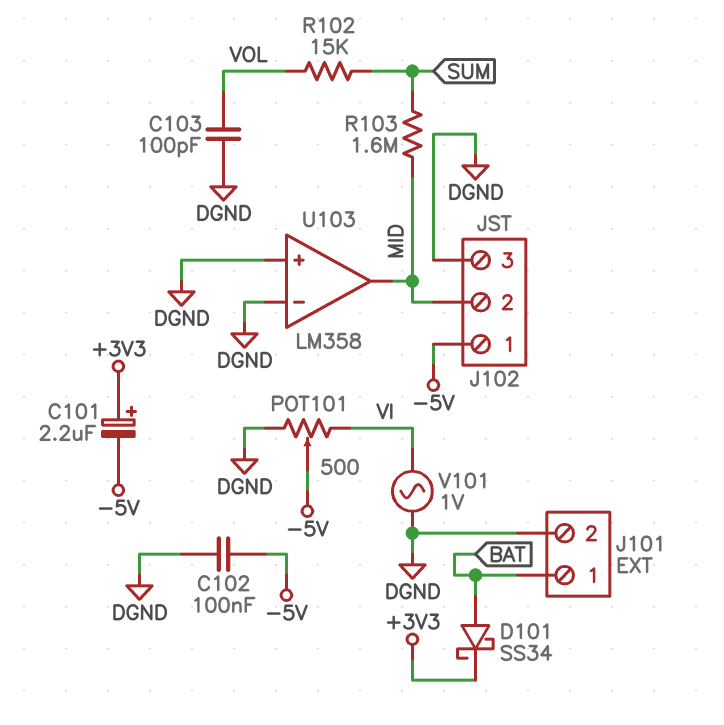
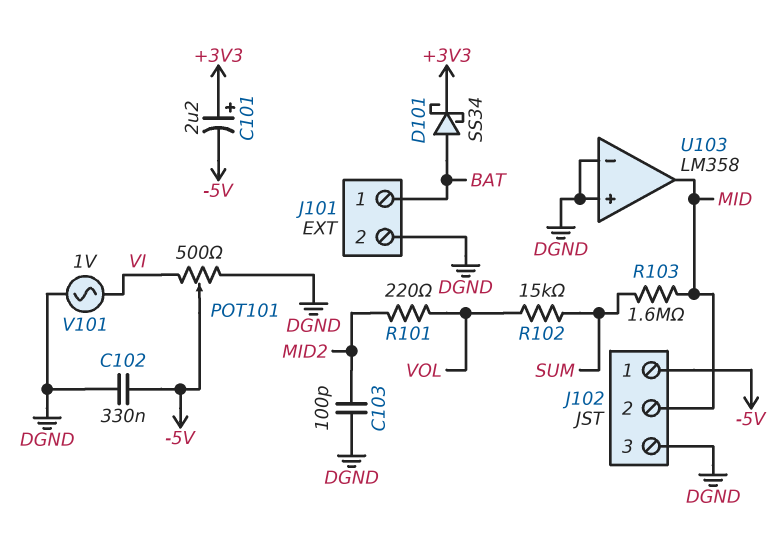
C102: 100nF (-5V, DGND) -> 330nF (-5V, DGND)
C103: 100pF (DGND, VOL) -> 100pF (DGND, MID2)
R101: none -> 220 (MID2, VOL)

